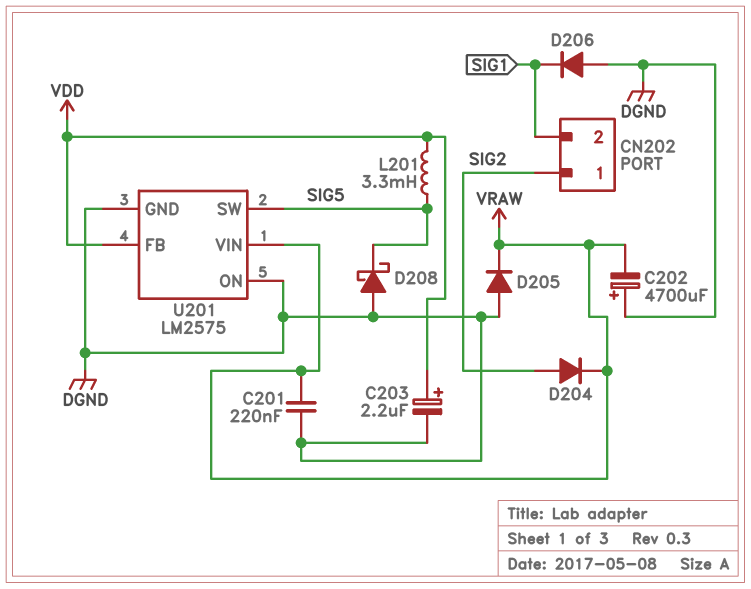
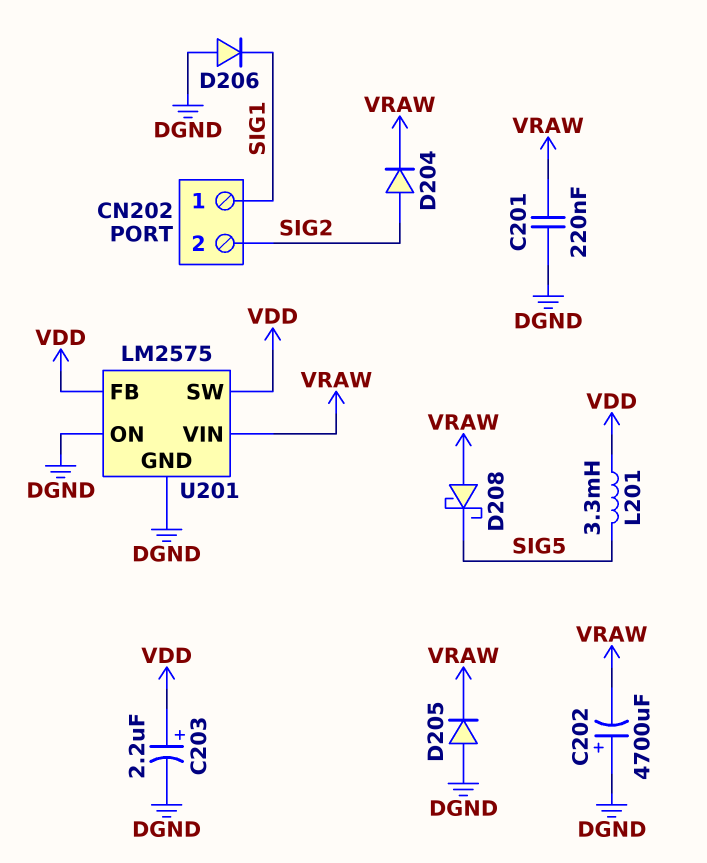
CN202 pin 1: SIG2 -> SIG1
CN202 pin 2: SIG1 -> SIG2
D208: schottky (A DGND, K SIG5) -> schottky (A VRAW, K SIG5)
U201 pin SW: SIG5 -> VDD

